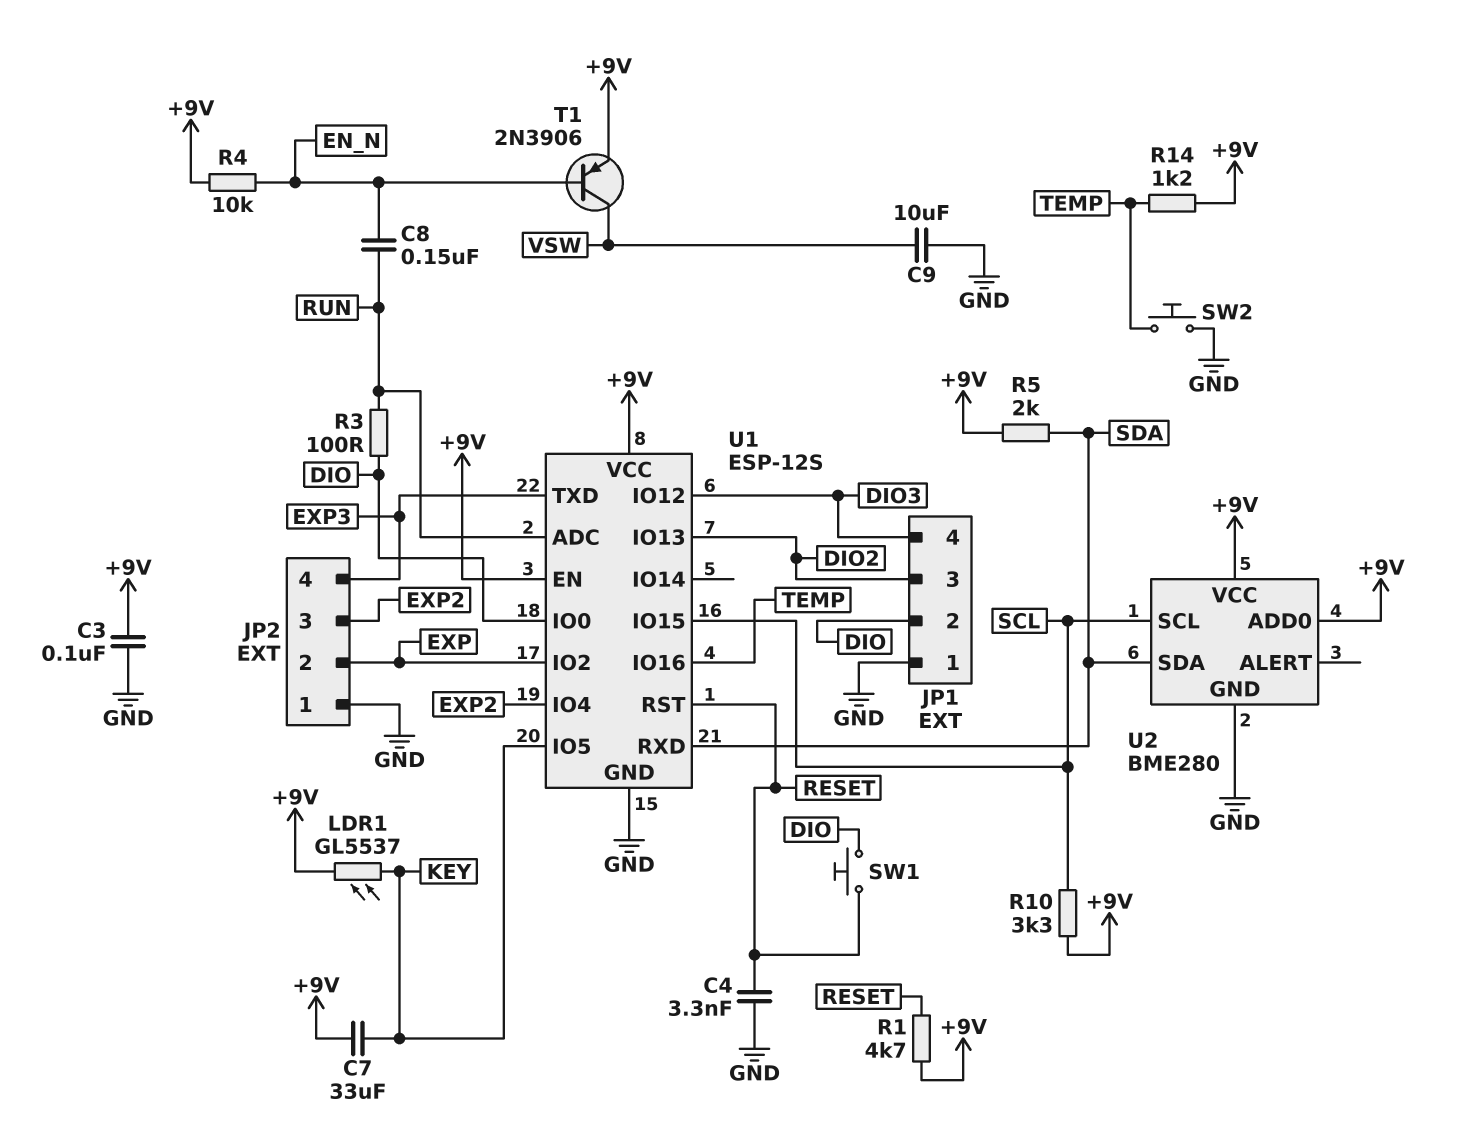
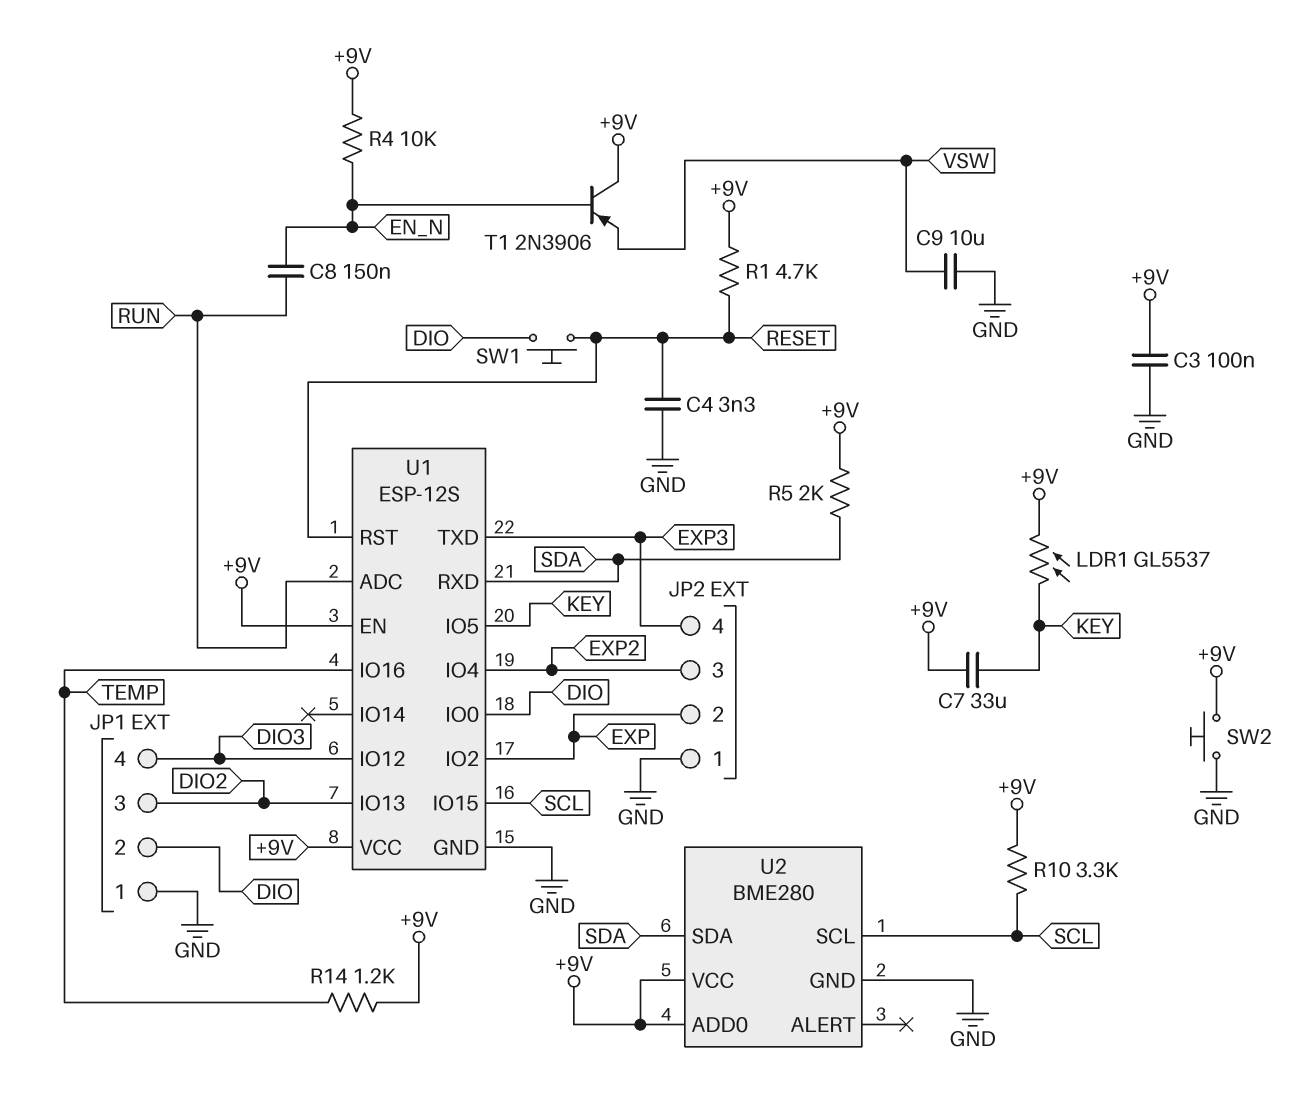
R3: 100 (DIO, RUN) -> none
SW2: button (GND, TEMP) -> button (+9V, GND)
T1: PNP 2N3906 (B EN_N, C VSW, E +9V) -> PNP 2N3906 (B EN_N, C +9V, E VSW)

